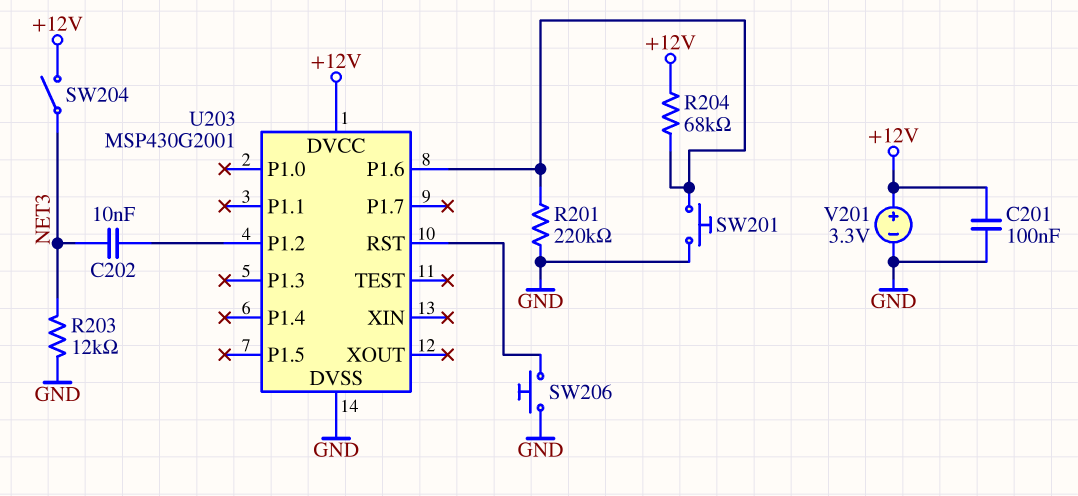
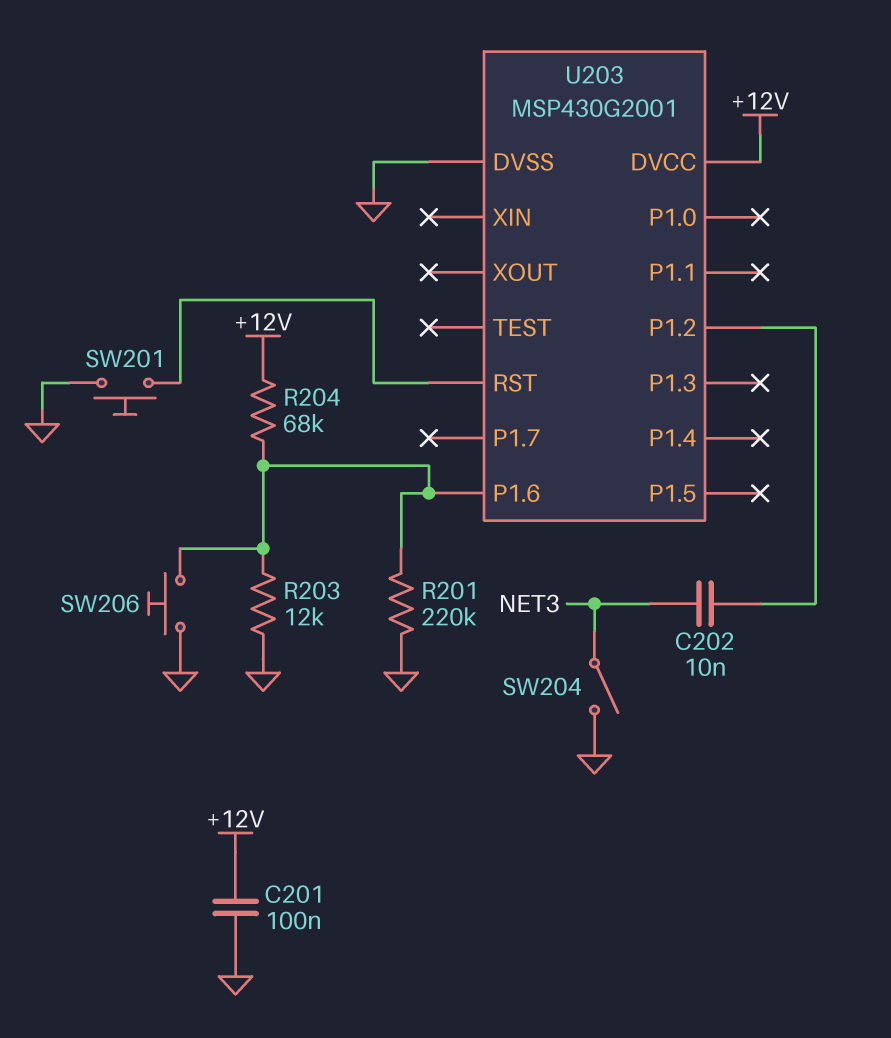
R203: 12k (GND, NET3) -> 12k (GND, U203/P1.6)
SW201: button (GND, U203/P1.6) -> button (GND, U203/RST)
SW204: switch (+12V, NET3) -> switch (GND, NET3)
SW206: button (GND, U203/RST) -> button (GND, U203/P1.6)
V201: 3.3V (plus +12V, minus GND) -> none

